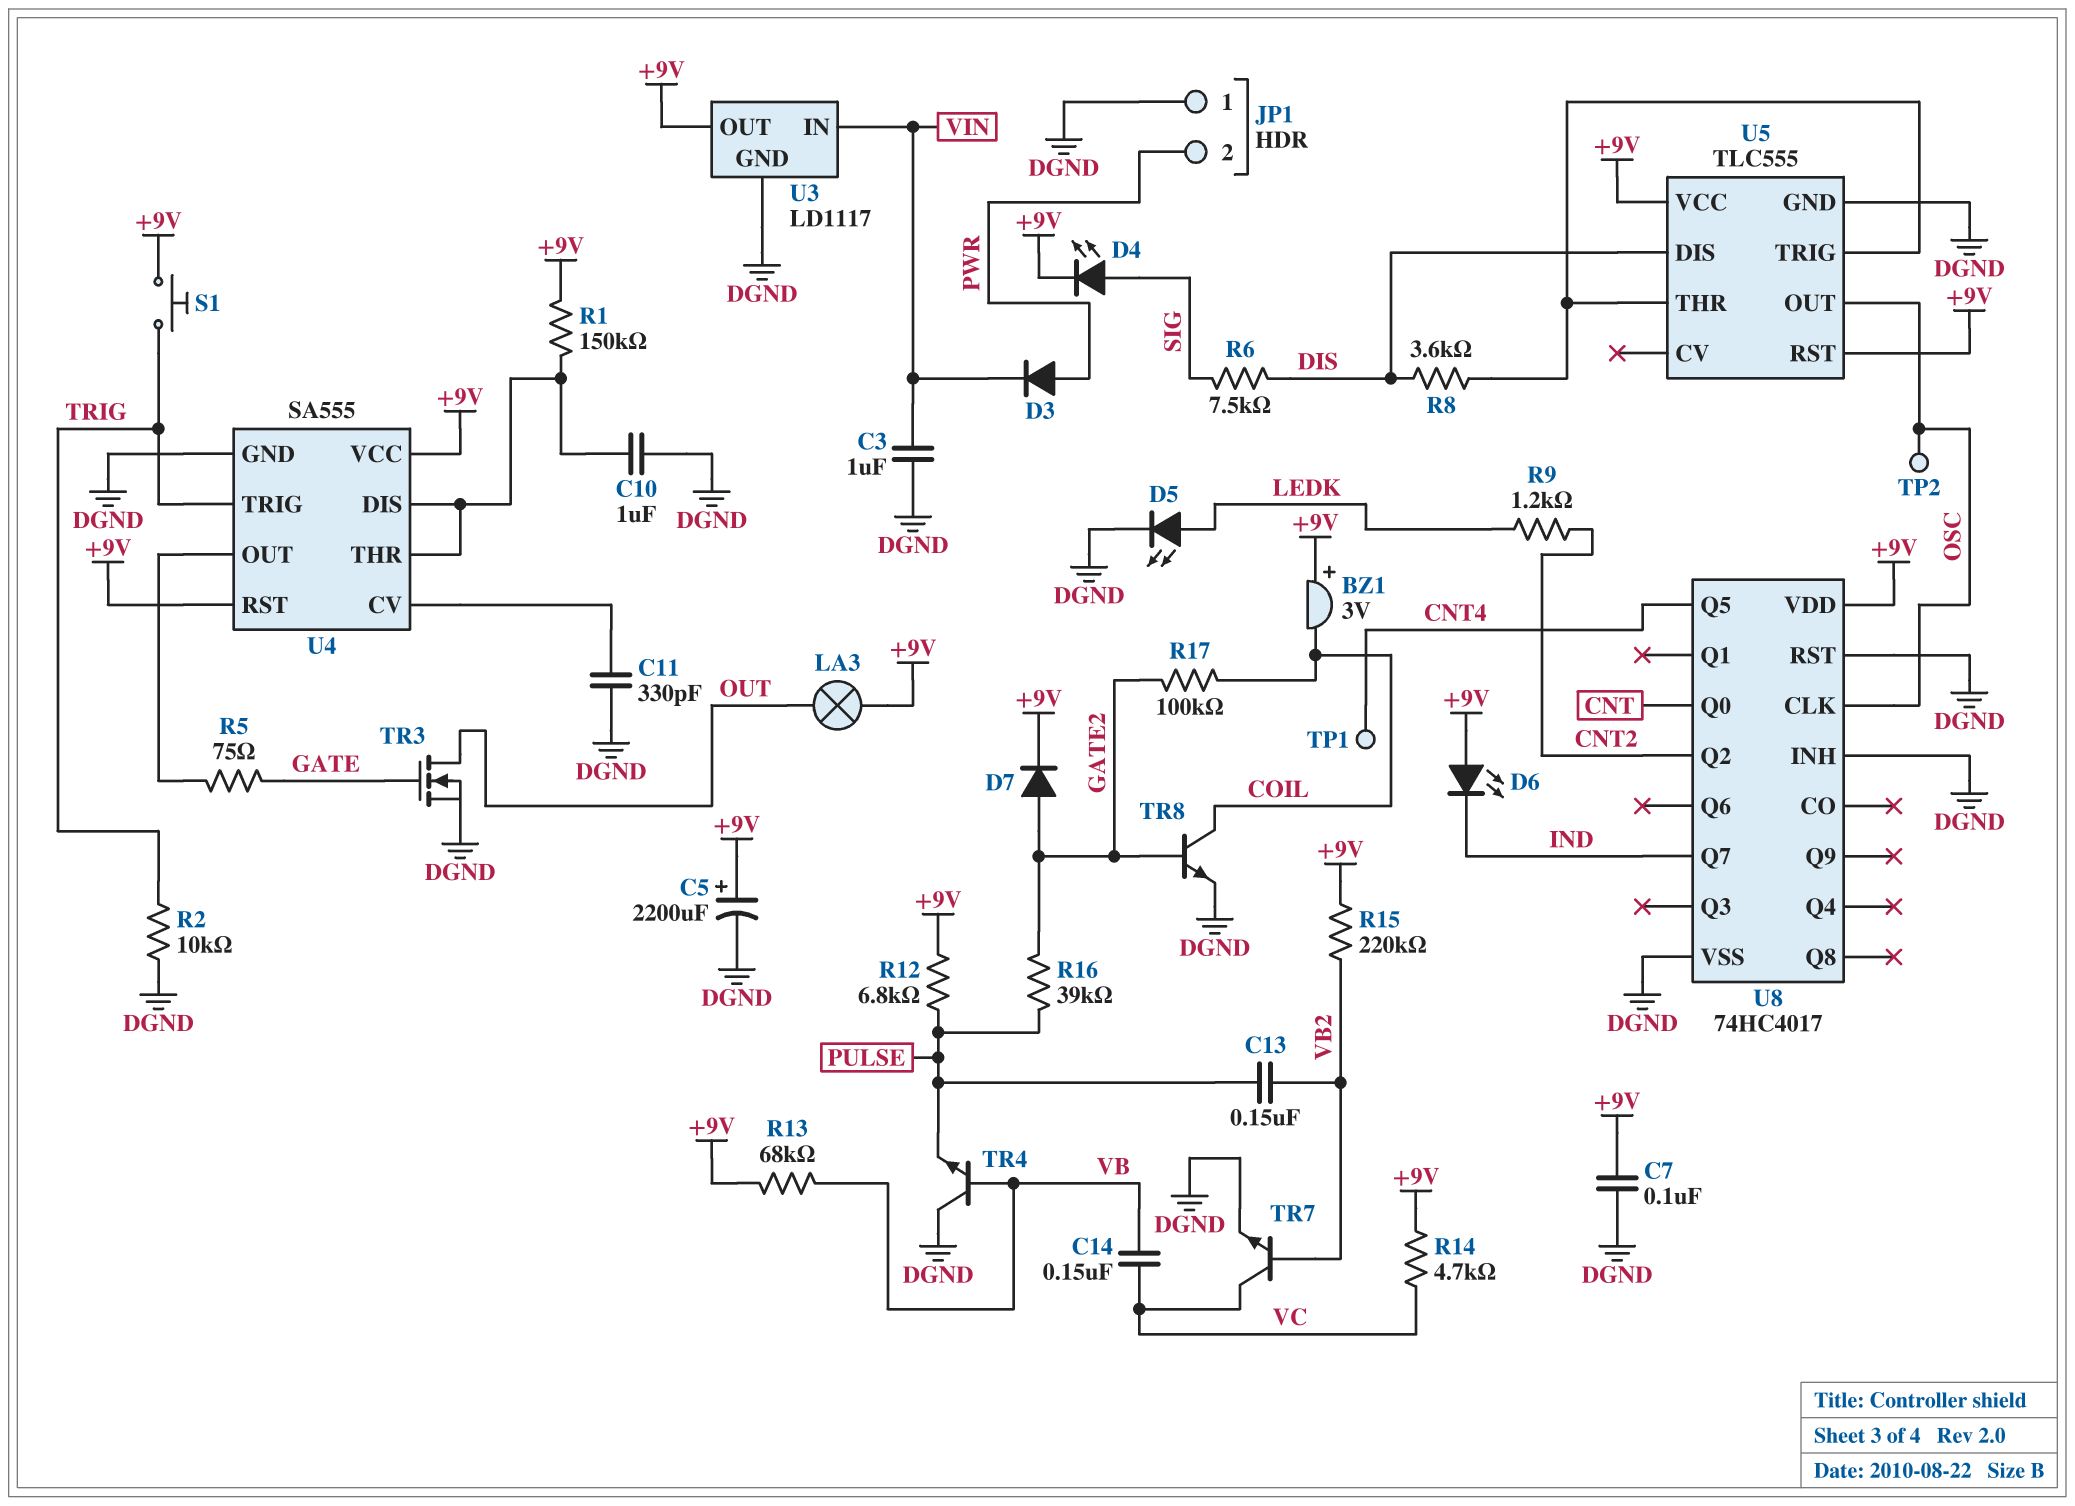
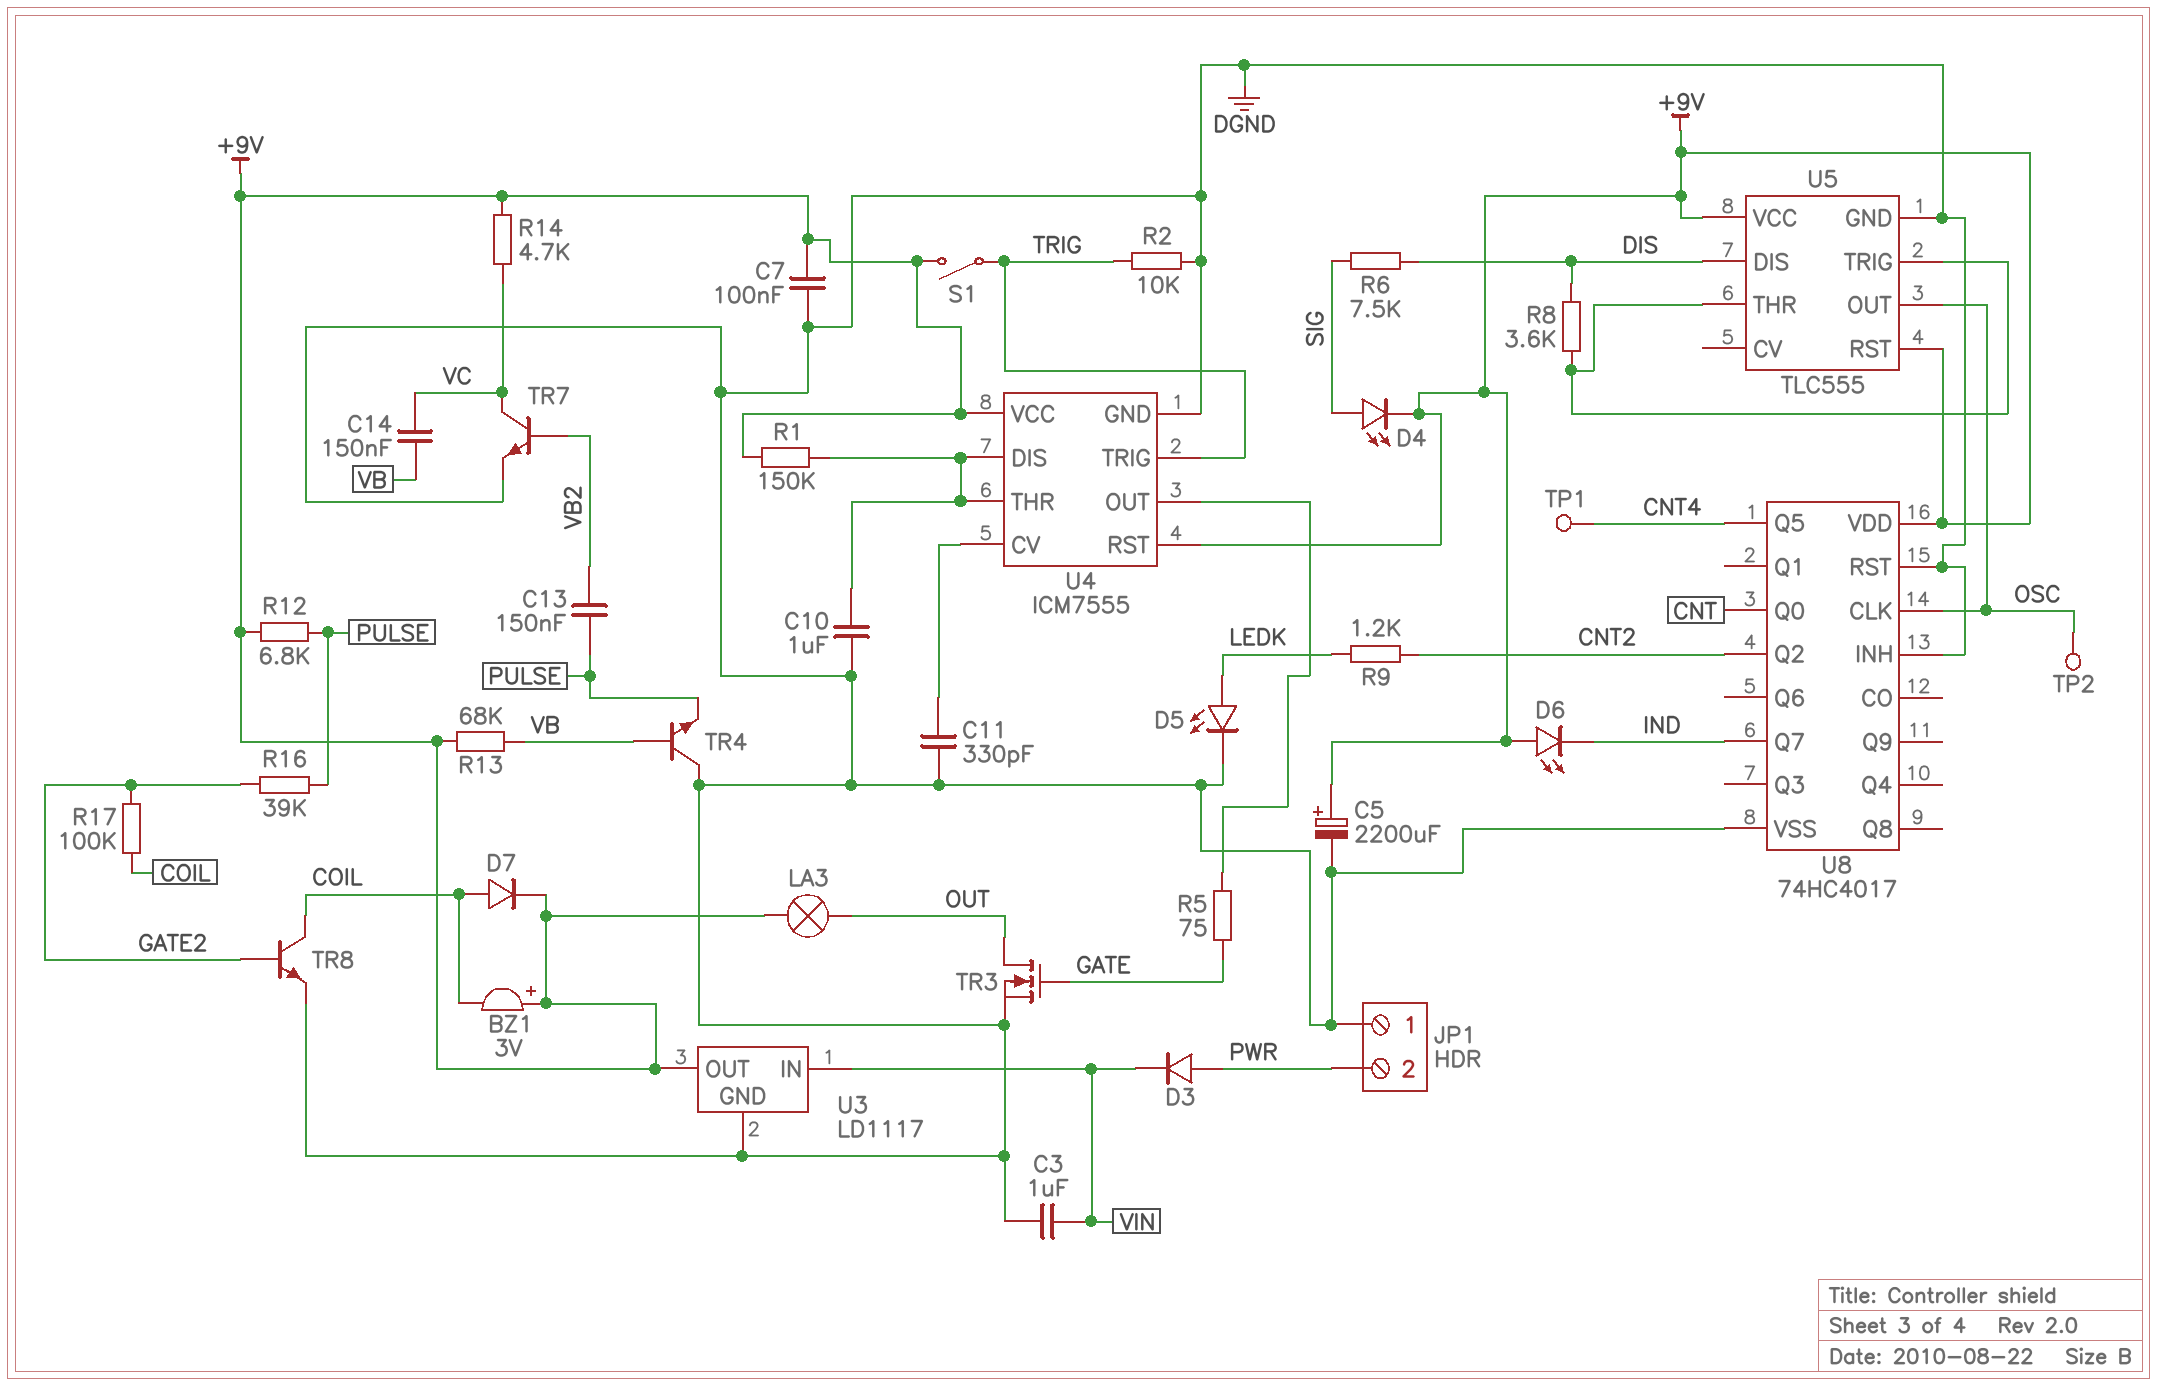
D7: diode (A GATE2, K +9V) -> diode (A COIL, K +9V)
R15: 220k (+9V, VB2) -> none
S1: button (+9V, TRIG) -> switch (+9V, TRIG)
U4: SA555 -> ICM7555

